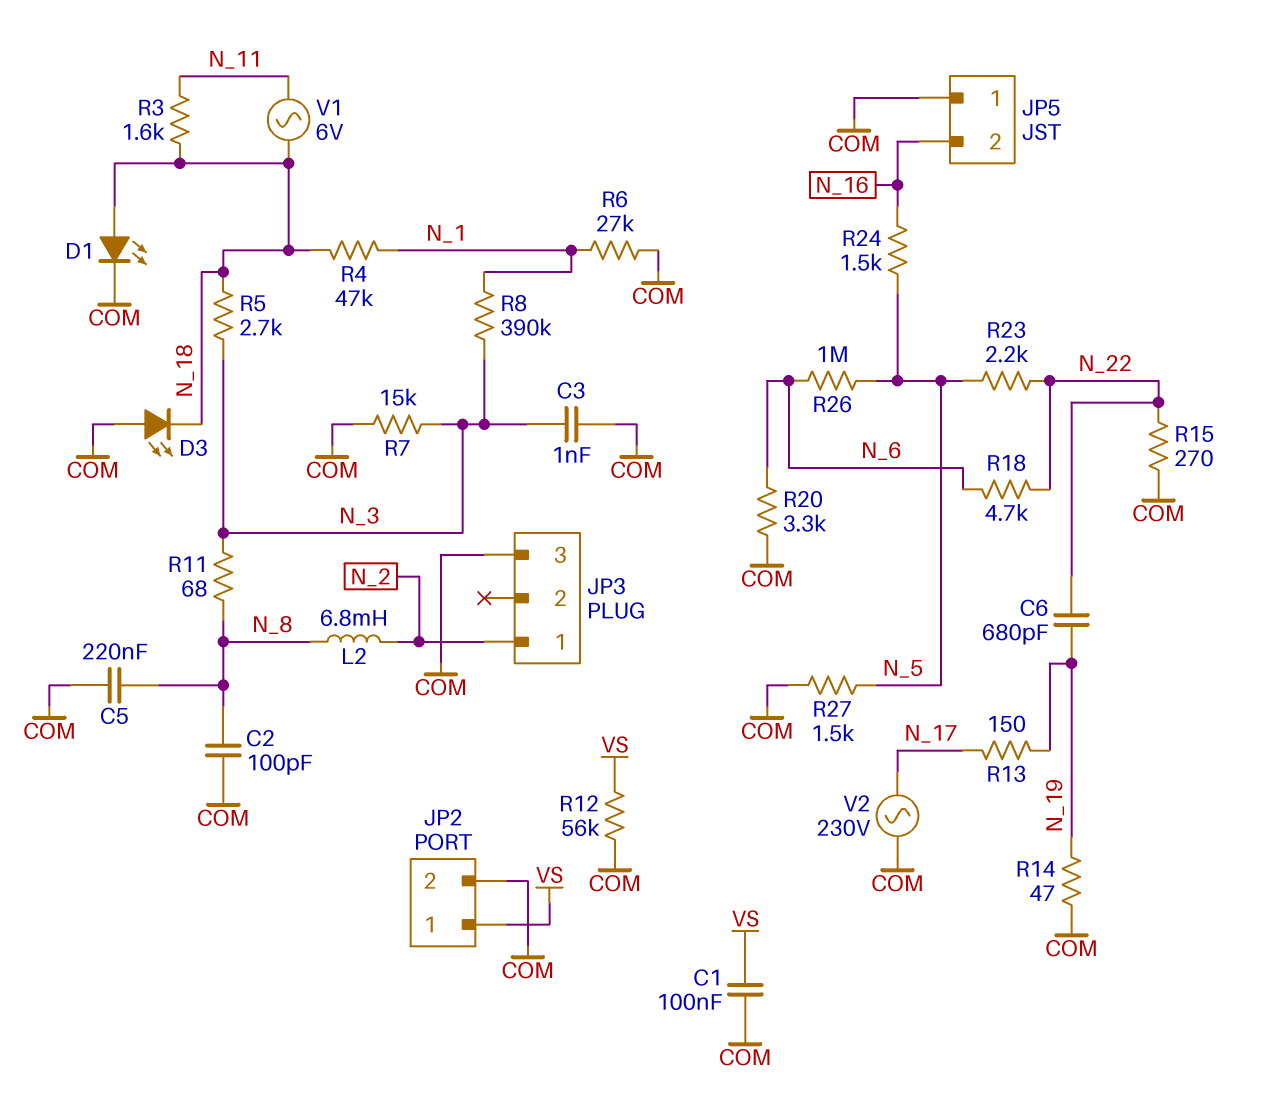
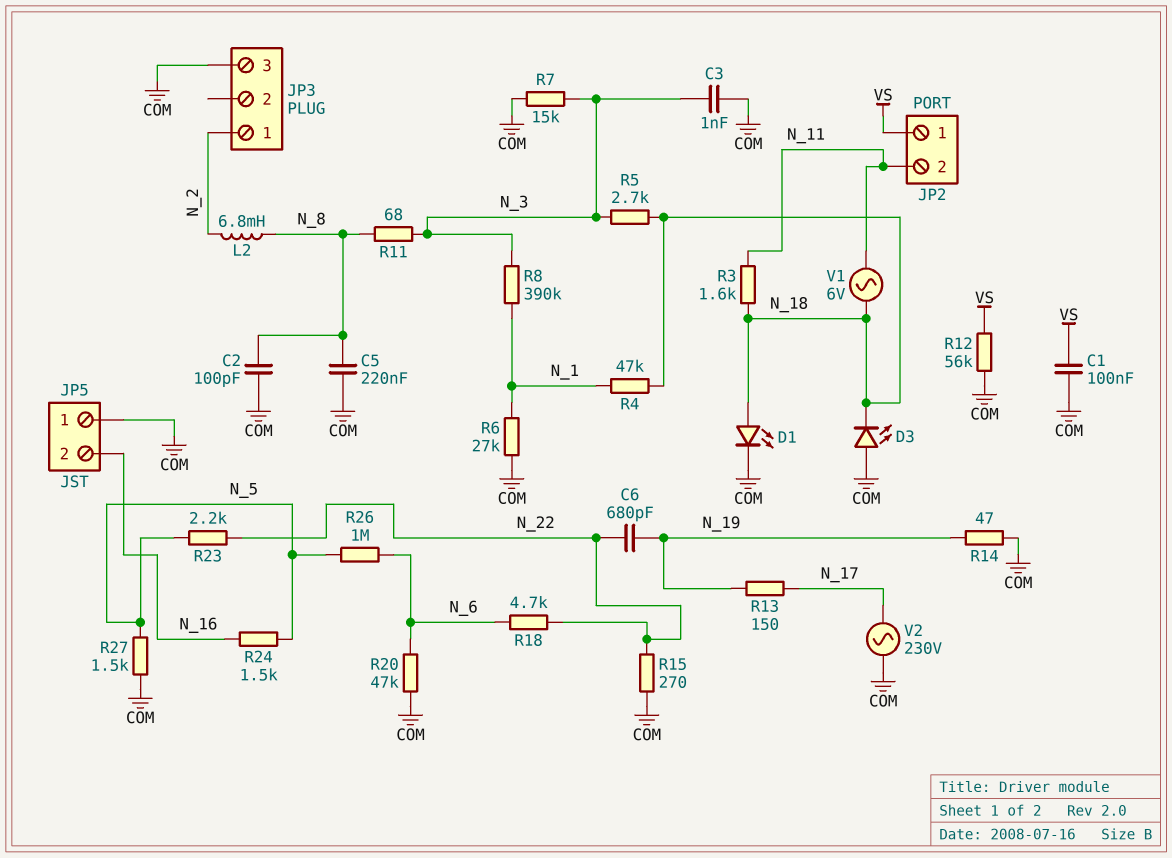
JP2 pin 2: COM -> N_11
R20: 3.3k (COM, N_6) -> 47k (COM, N_6)

